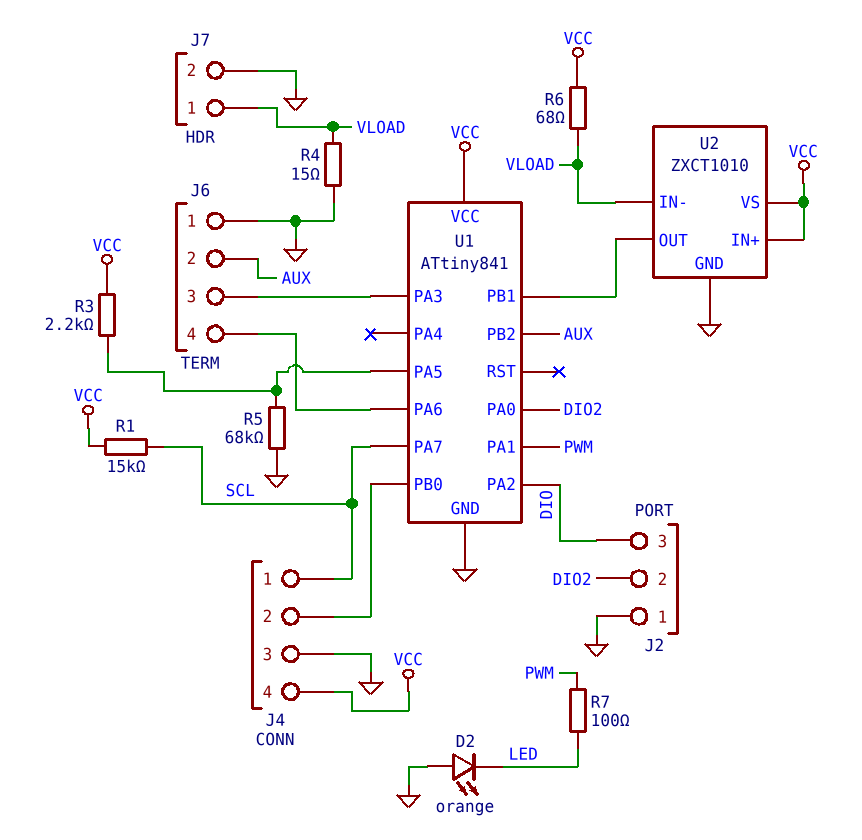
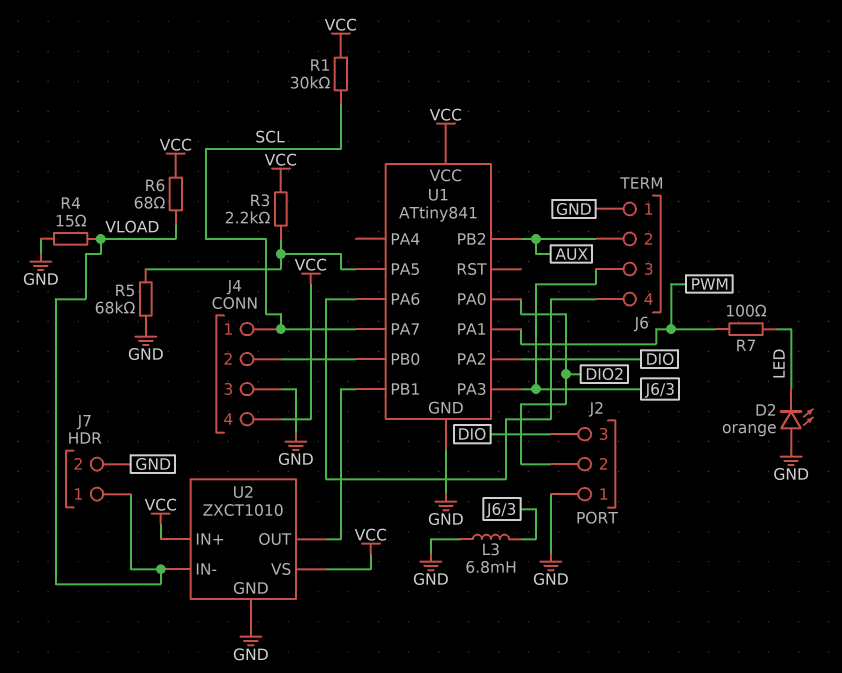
L3: none -> 6.8mH (GND, J6/3)
R1: 15k (SCL, VCC) -> 30k (SCL, VCC)

